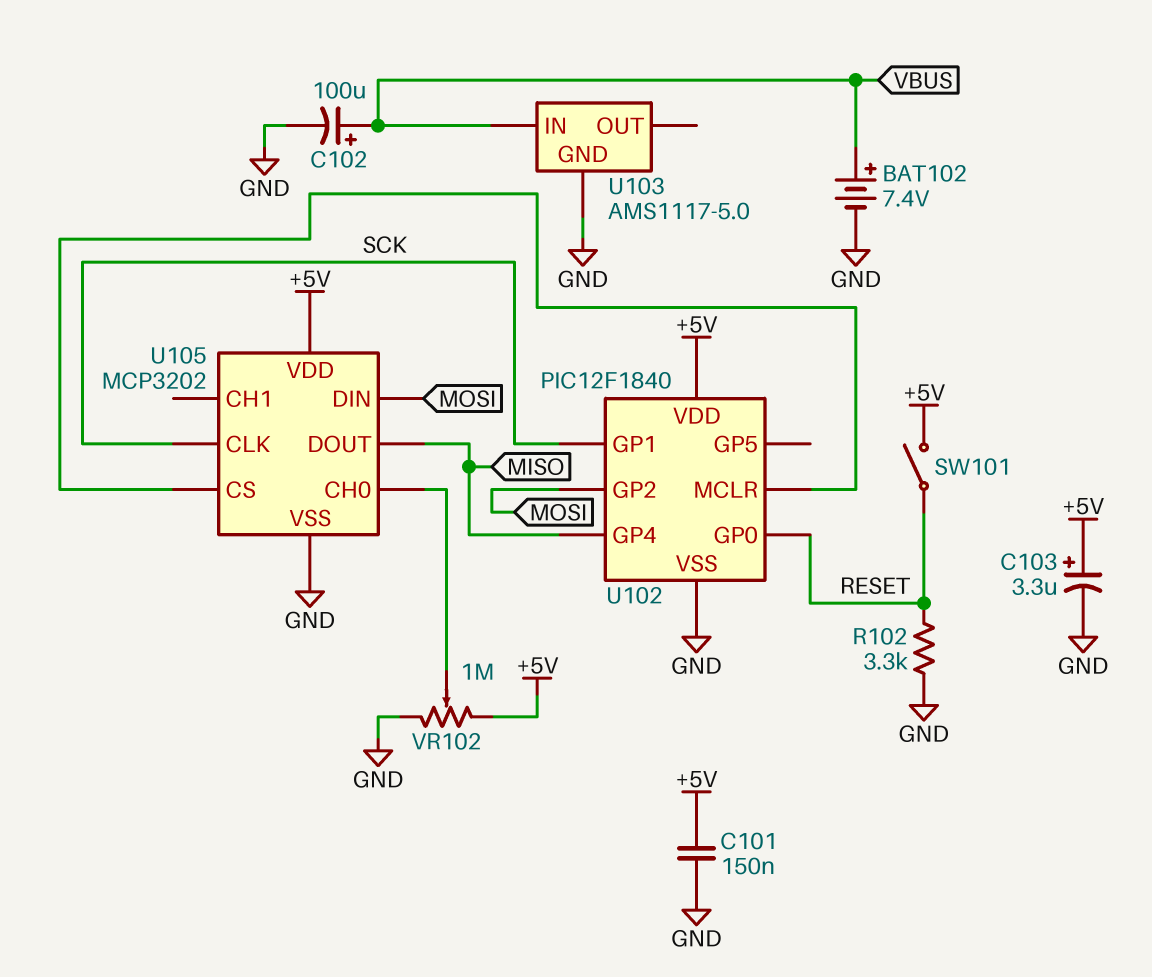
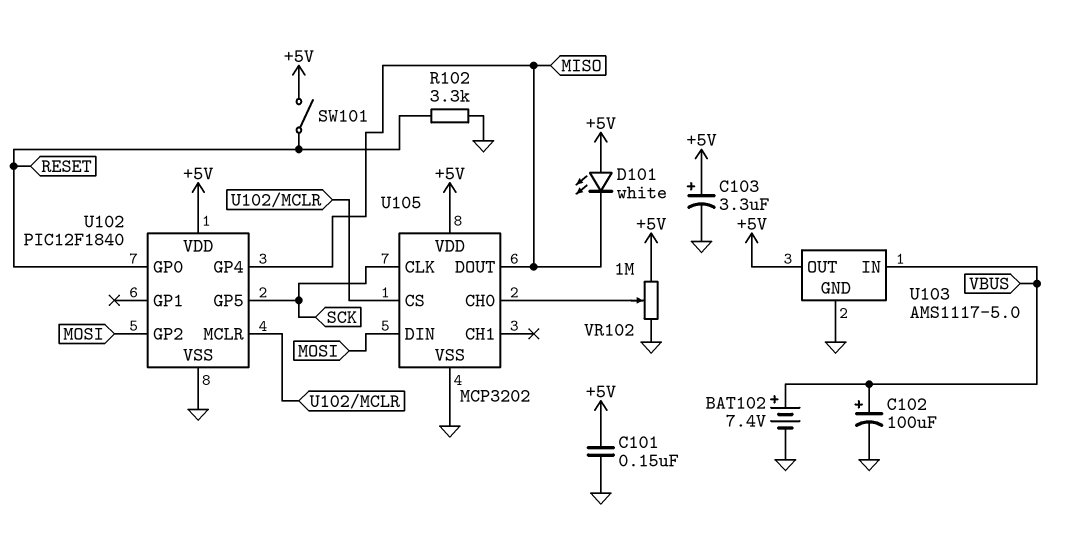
D101: none -> LED white (A +5V, K MISO)
U102 pin GP1: SCK -> none
U102 pin GP5: none -> SCK
U103 pin OUT: none -> +5V

